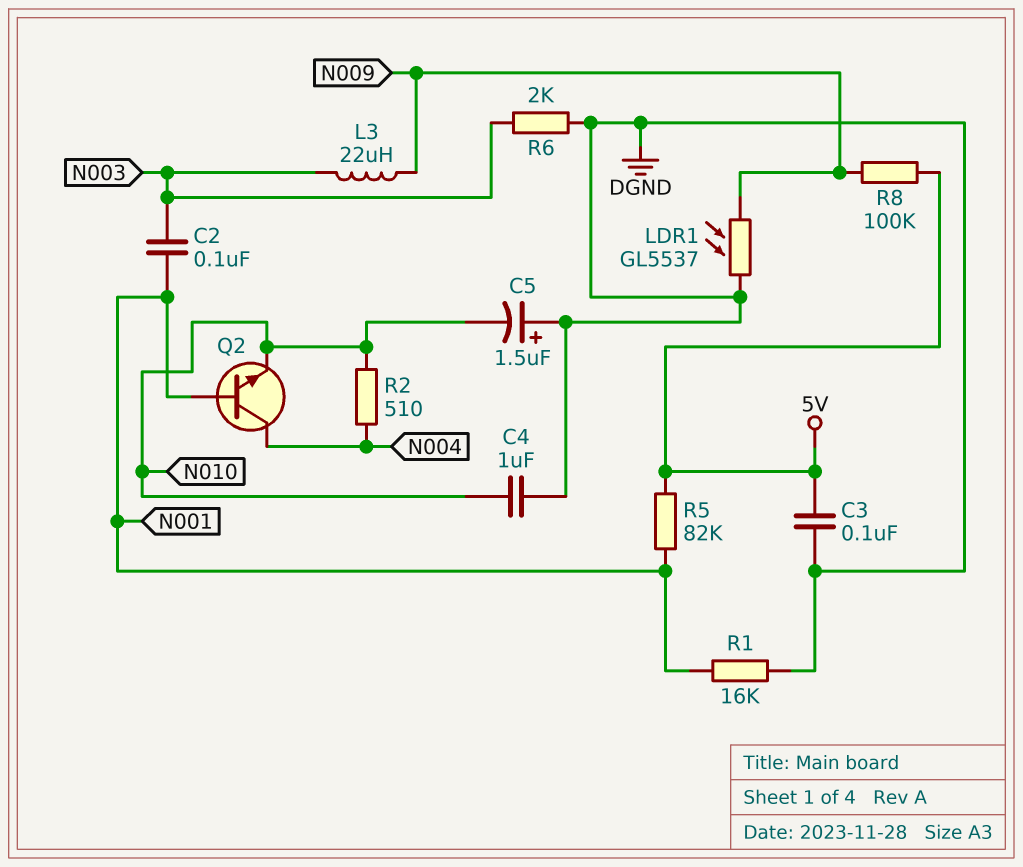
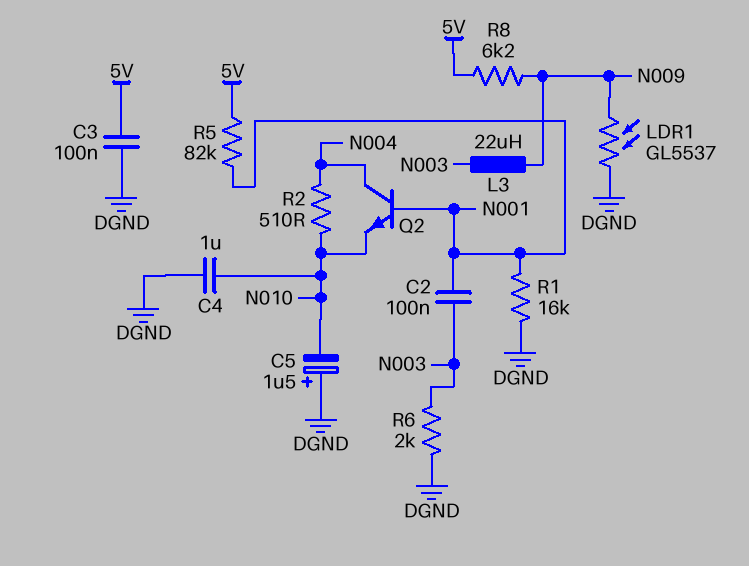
R8: 100k (5V, N009) -> 6.2k (5V, N009)

